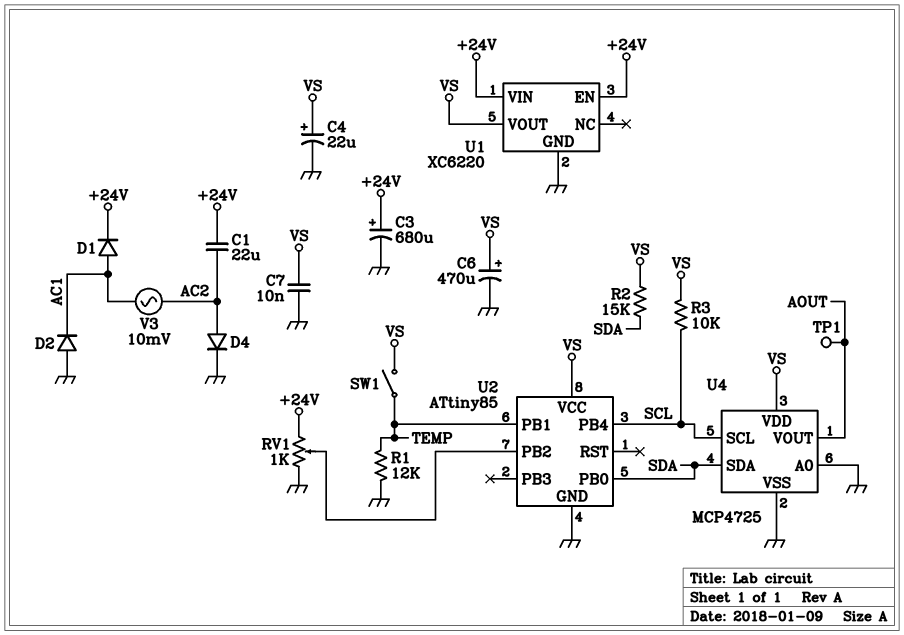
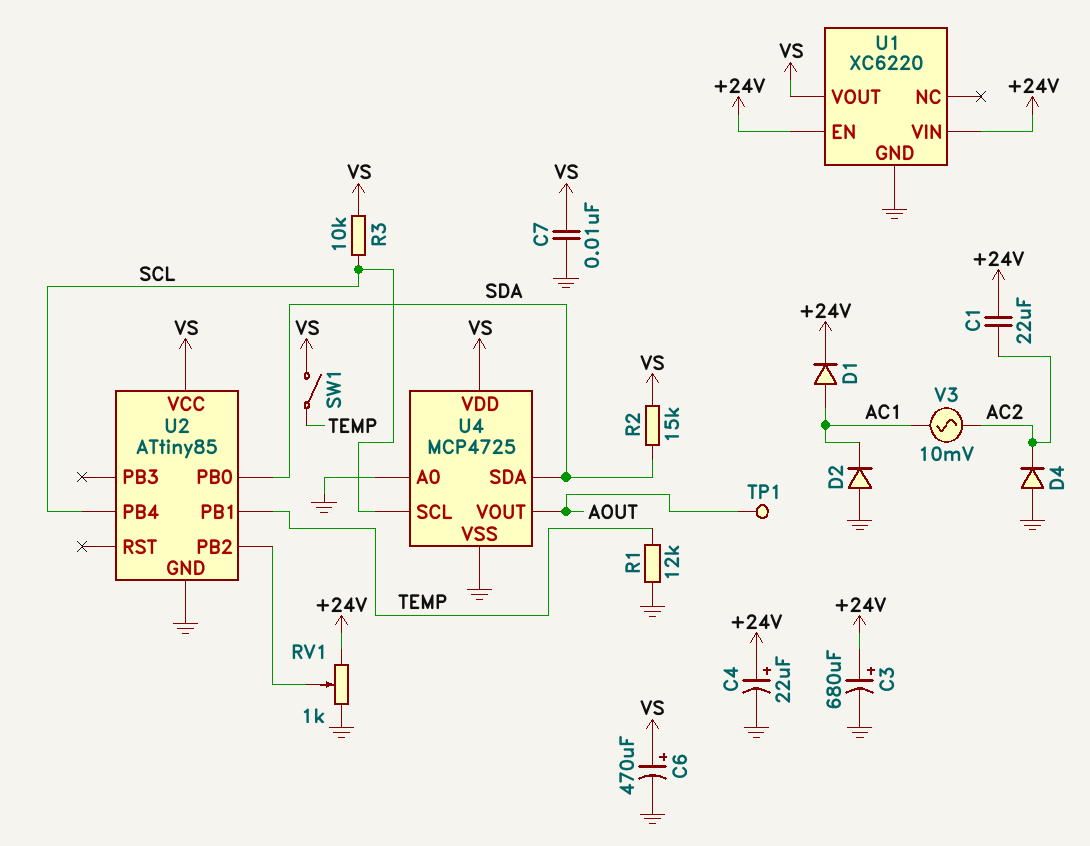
C4: 22uF (plus VS, minus GND) -> 22uF (plus +24V, minus GND)
D4: diode (A AC2, K GND) -> diode (A GND, K AC2)

